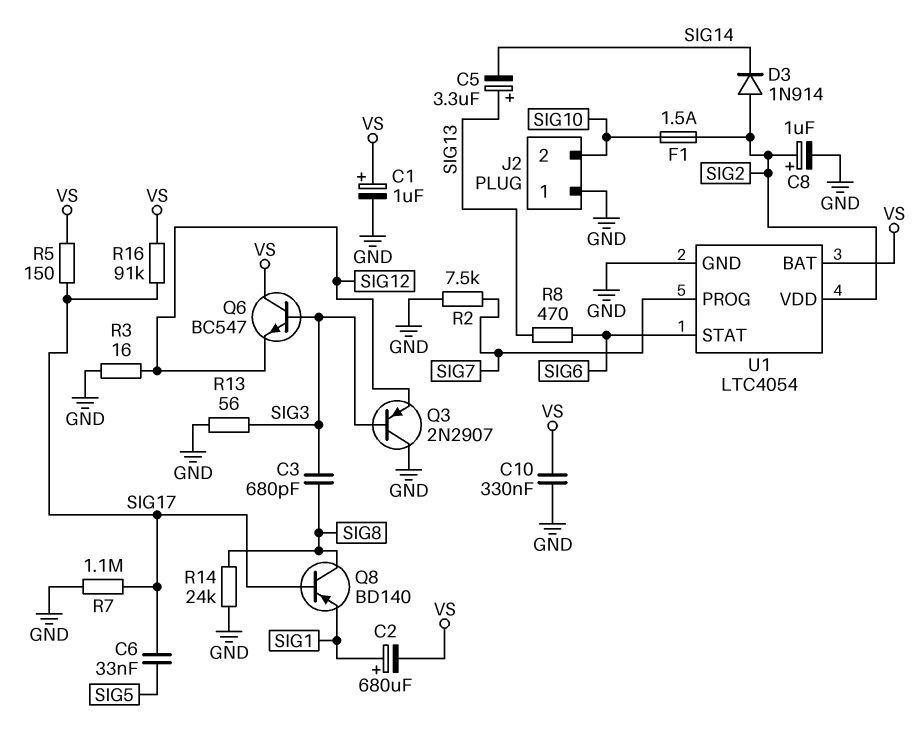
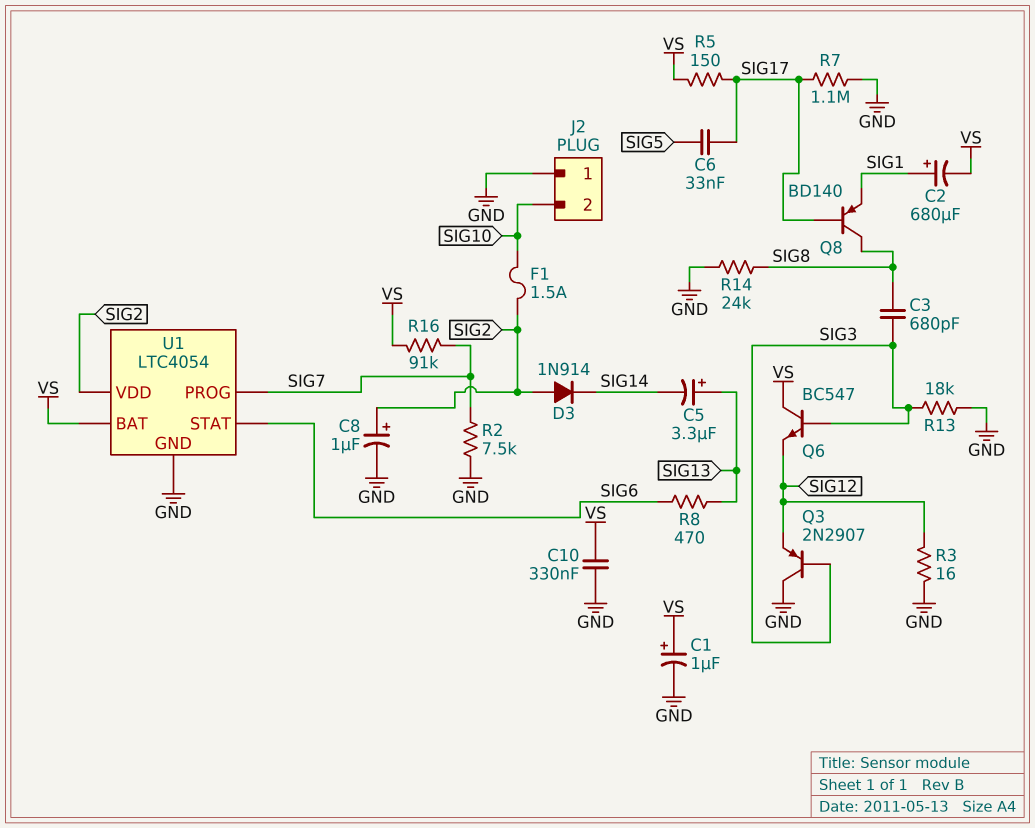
R13: 56 (GND, SIG3) -> 18k (GND, SIG3)
R16: 91k (SIG17, VS) -> 91k (SIG7, VS)

